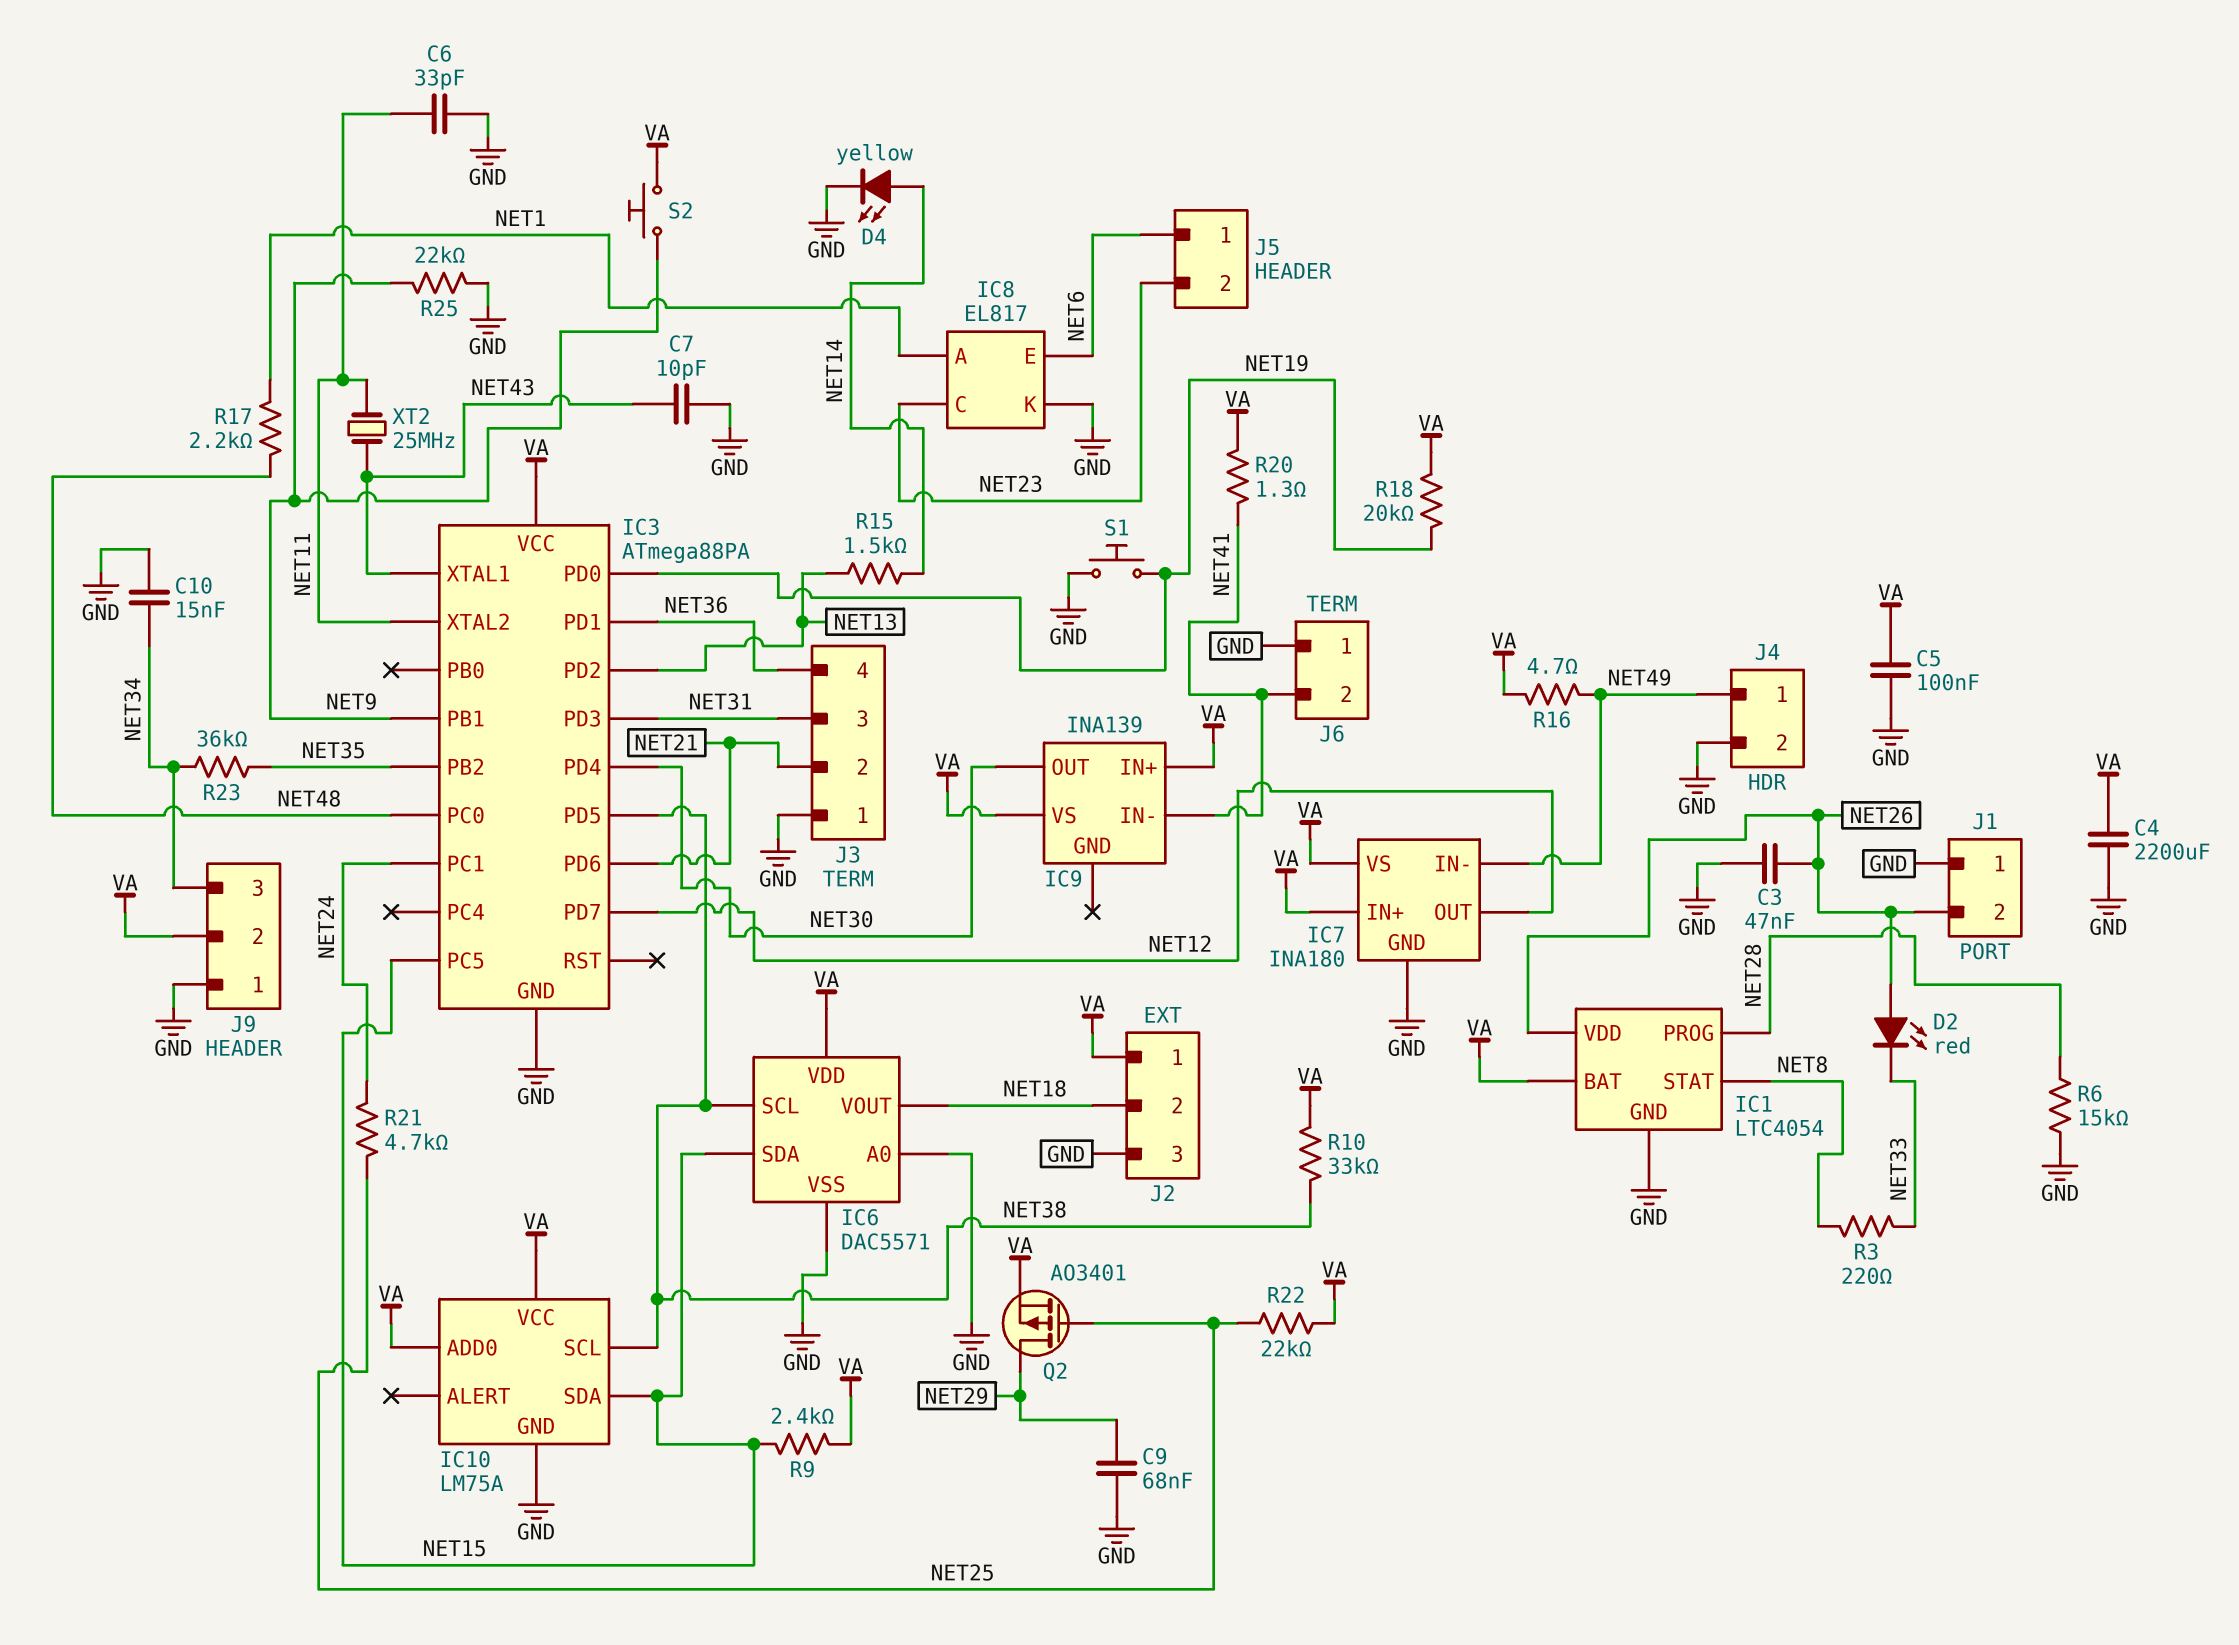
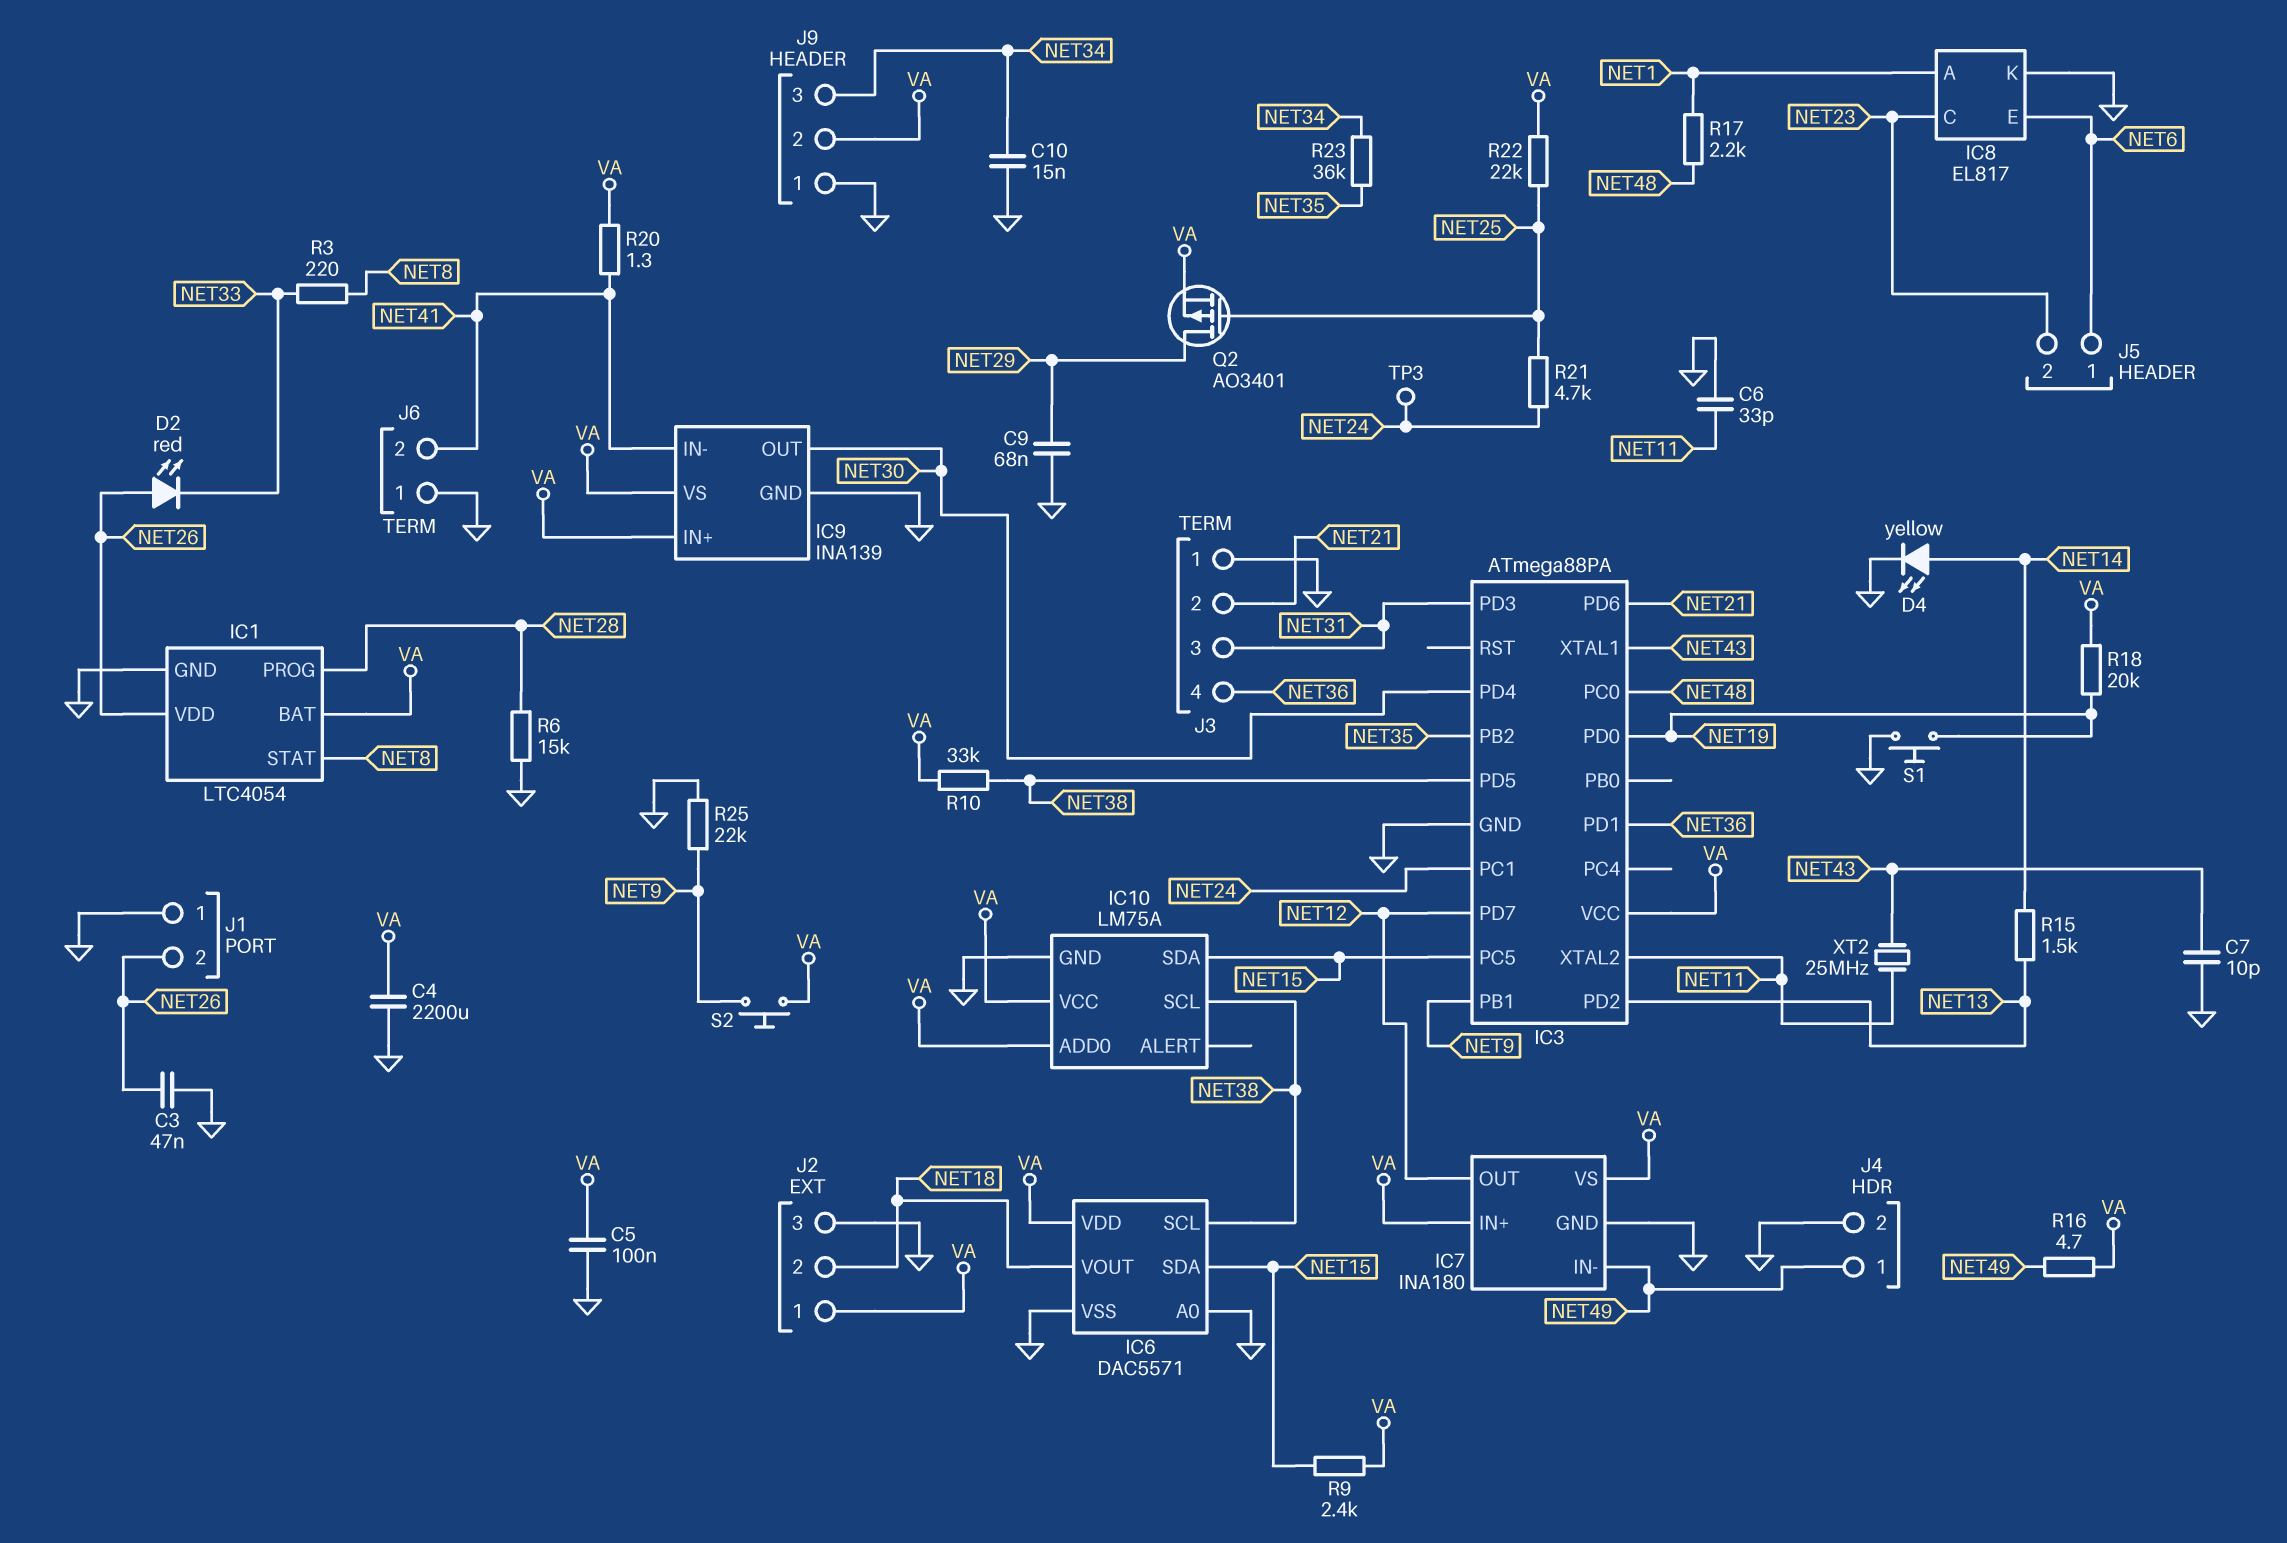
IC9 pin GND: none -> GND
TP3: none -> test point (NET24)

